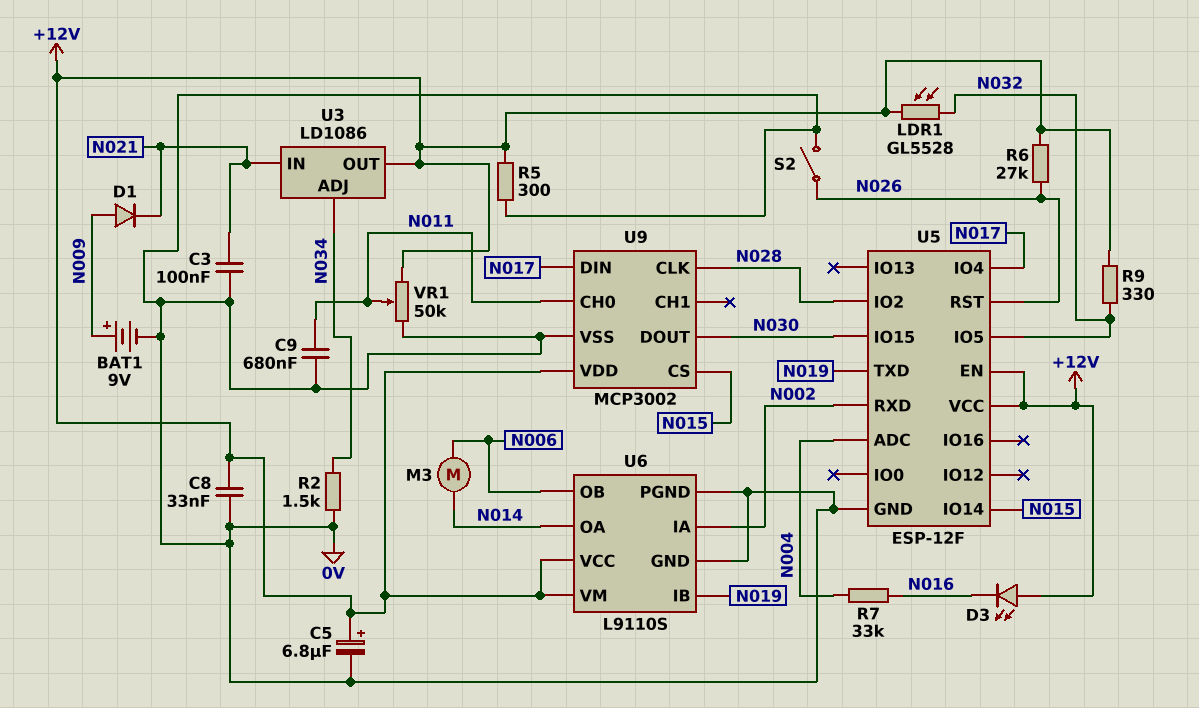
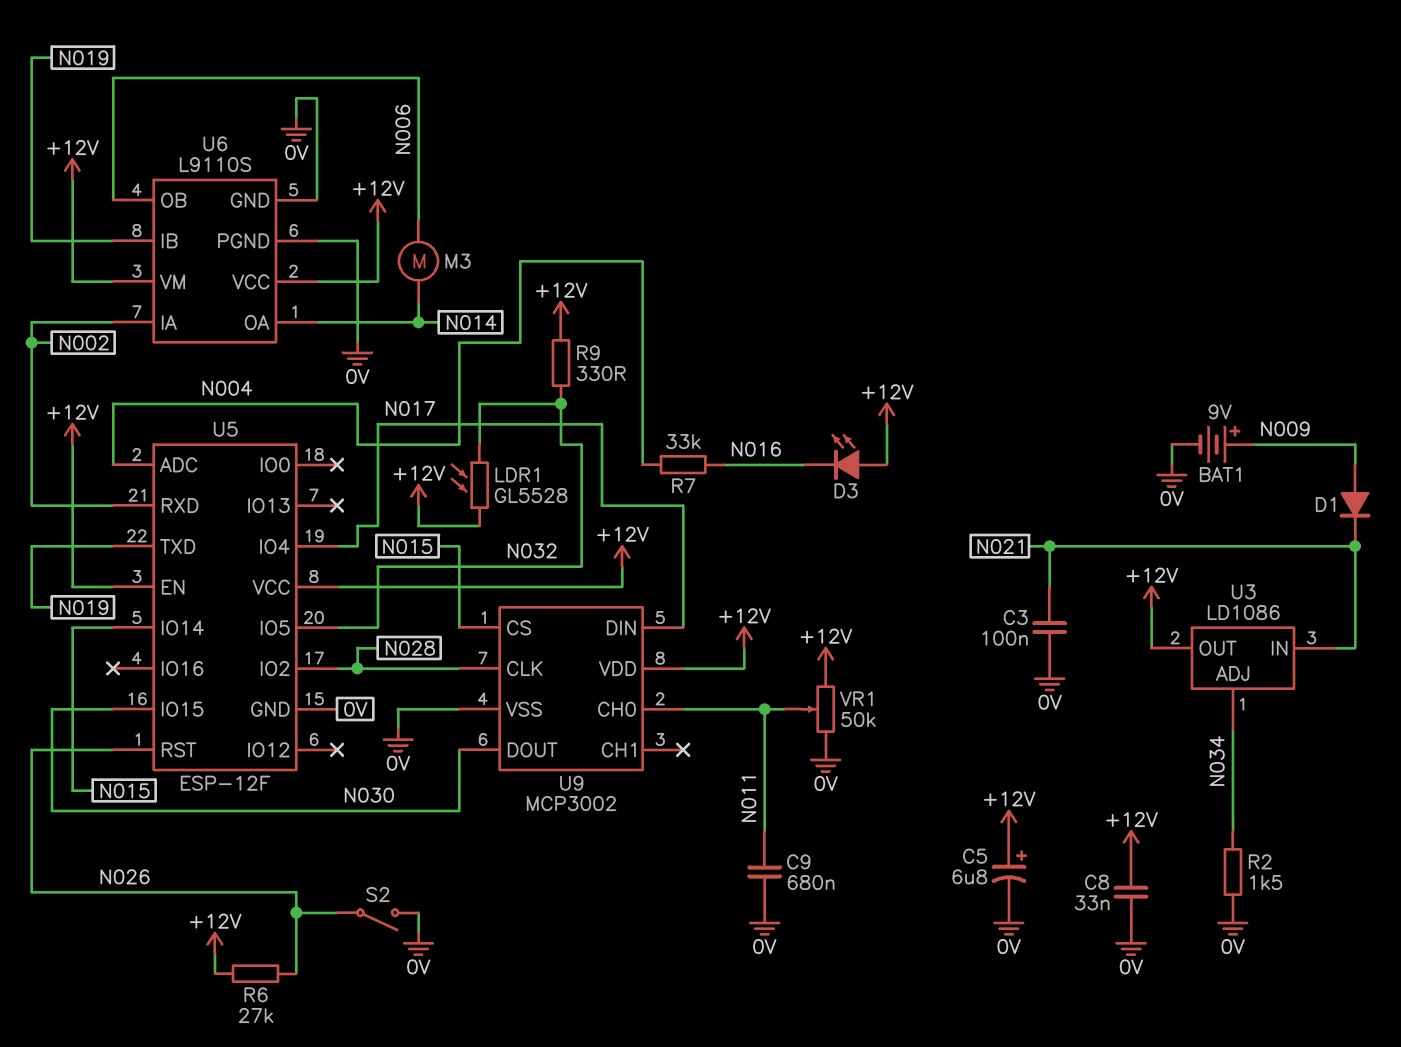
R5: 300 (+12V, 0V) -> none

